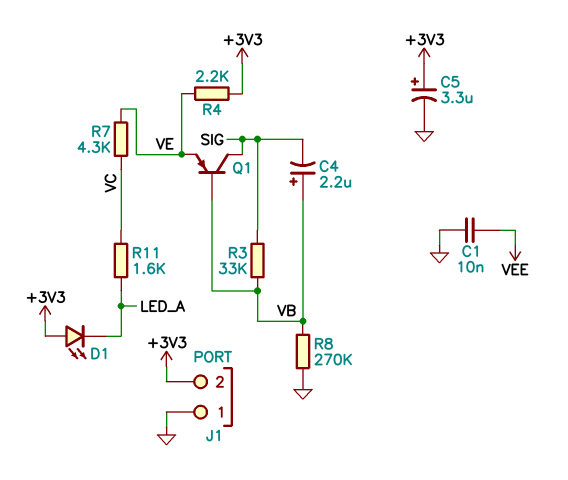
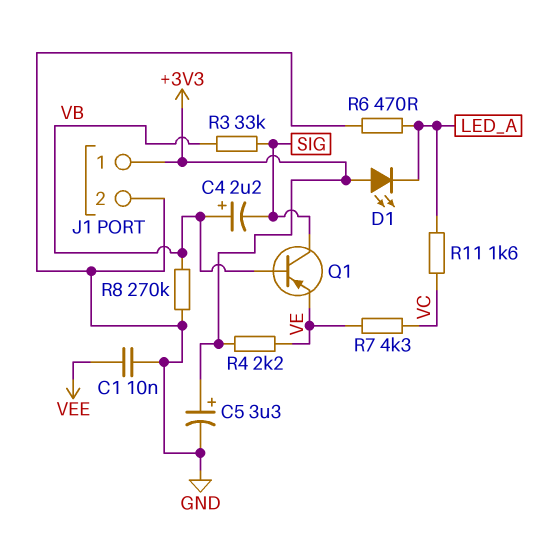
J1 pin 1: GND -> +3V3
J1 pin 2: +3V3 -> GND
R6: none -> 470 (GND, LED_A)

